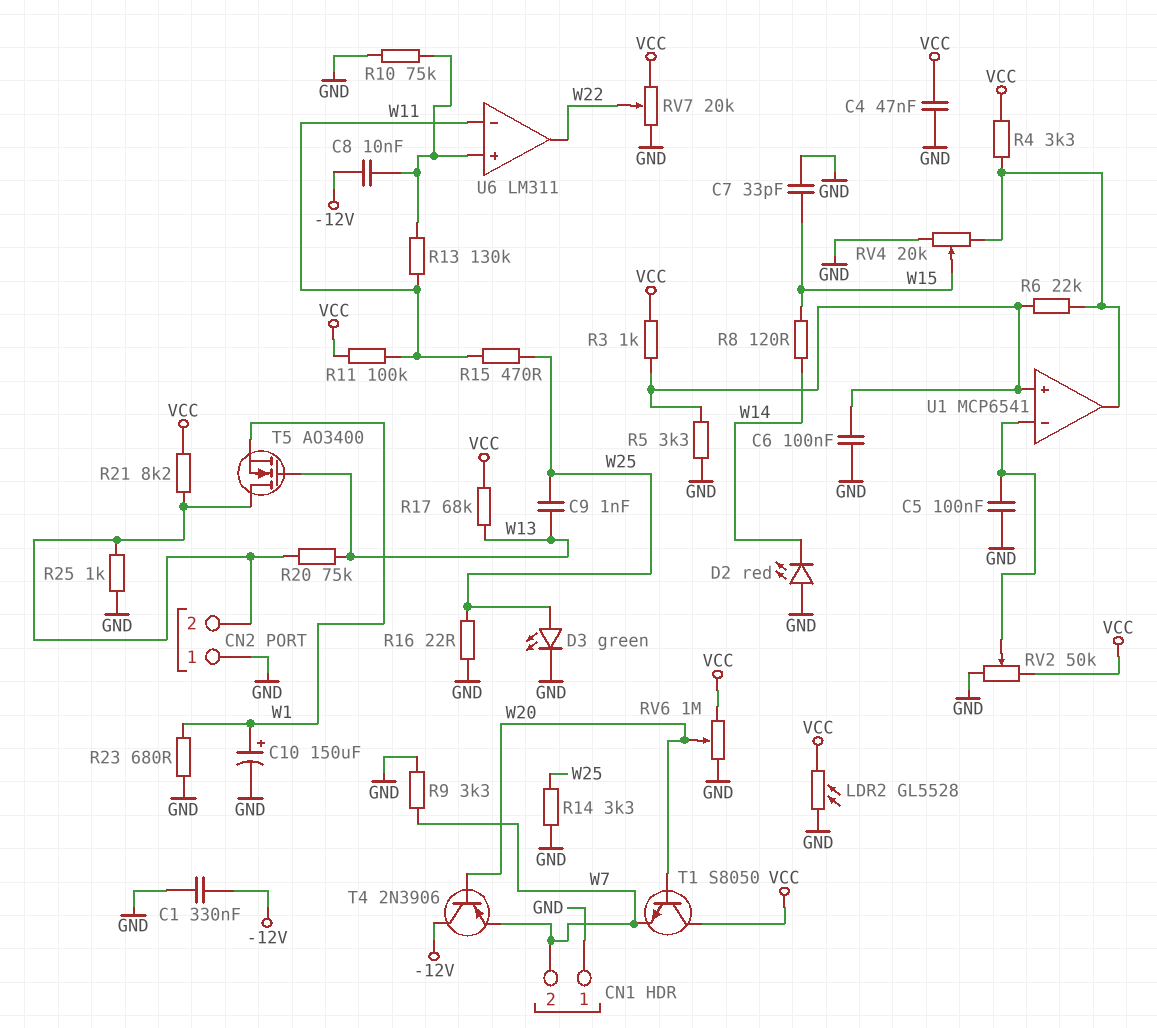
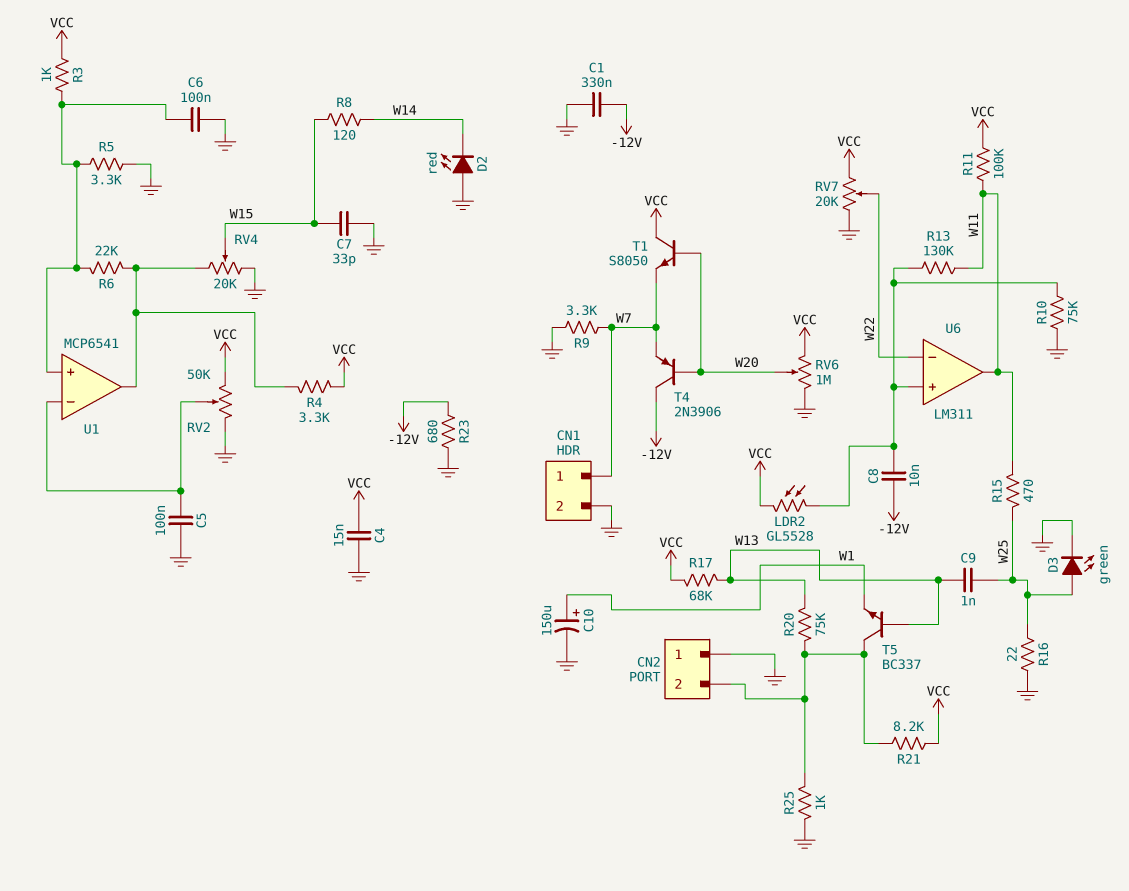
C4: 47nF (GND, VCC) -> 15nF (GND, VCC)
CN1 pin 1: GND -> W7
CN1 pin 2: W7 -> GND
LDR2: GL5528 (GND, VCC) -> GL5528 (U6/in+, VCC)
R14: 3.3k (GND, W25) -> none
R23: 680 (GND, W1) -> 680 (-12V, GND)
T5: NMOS AO3400 (G W13, D CN2/2, S W1) -> NPN BC337 (B W13, C CN2/2, E W1)
U6 pin in-: W11 -> W22
U6 pin out: W22 -> W11

